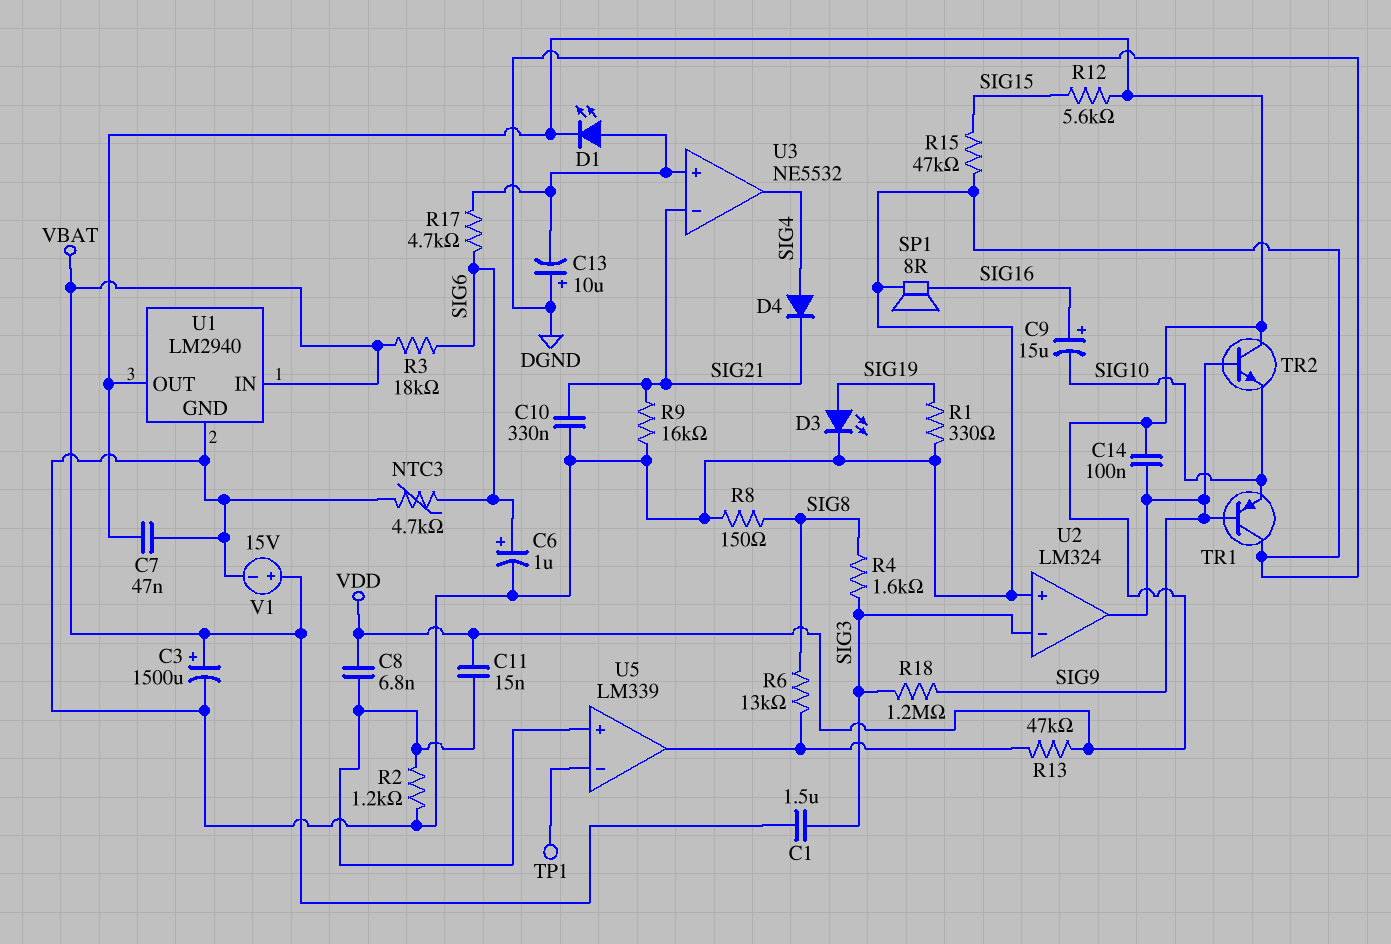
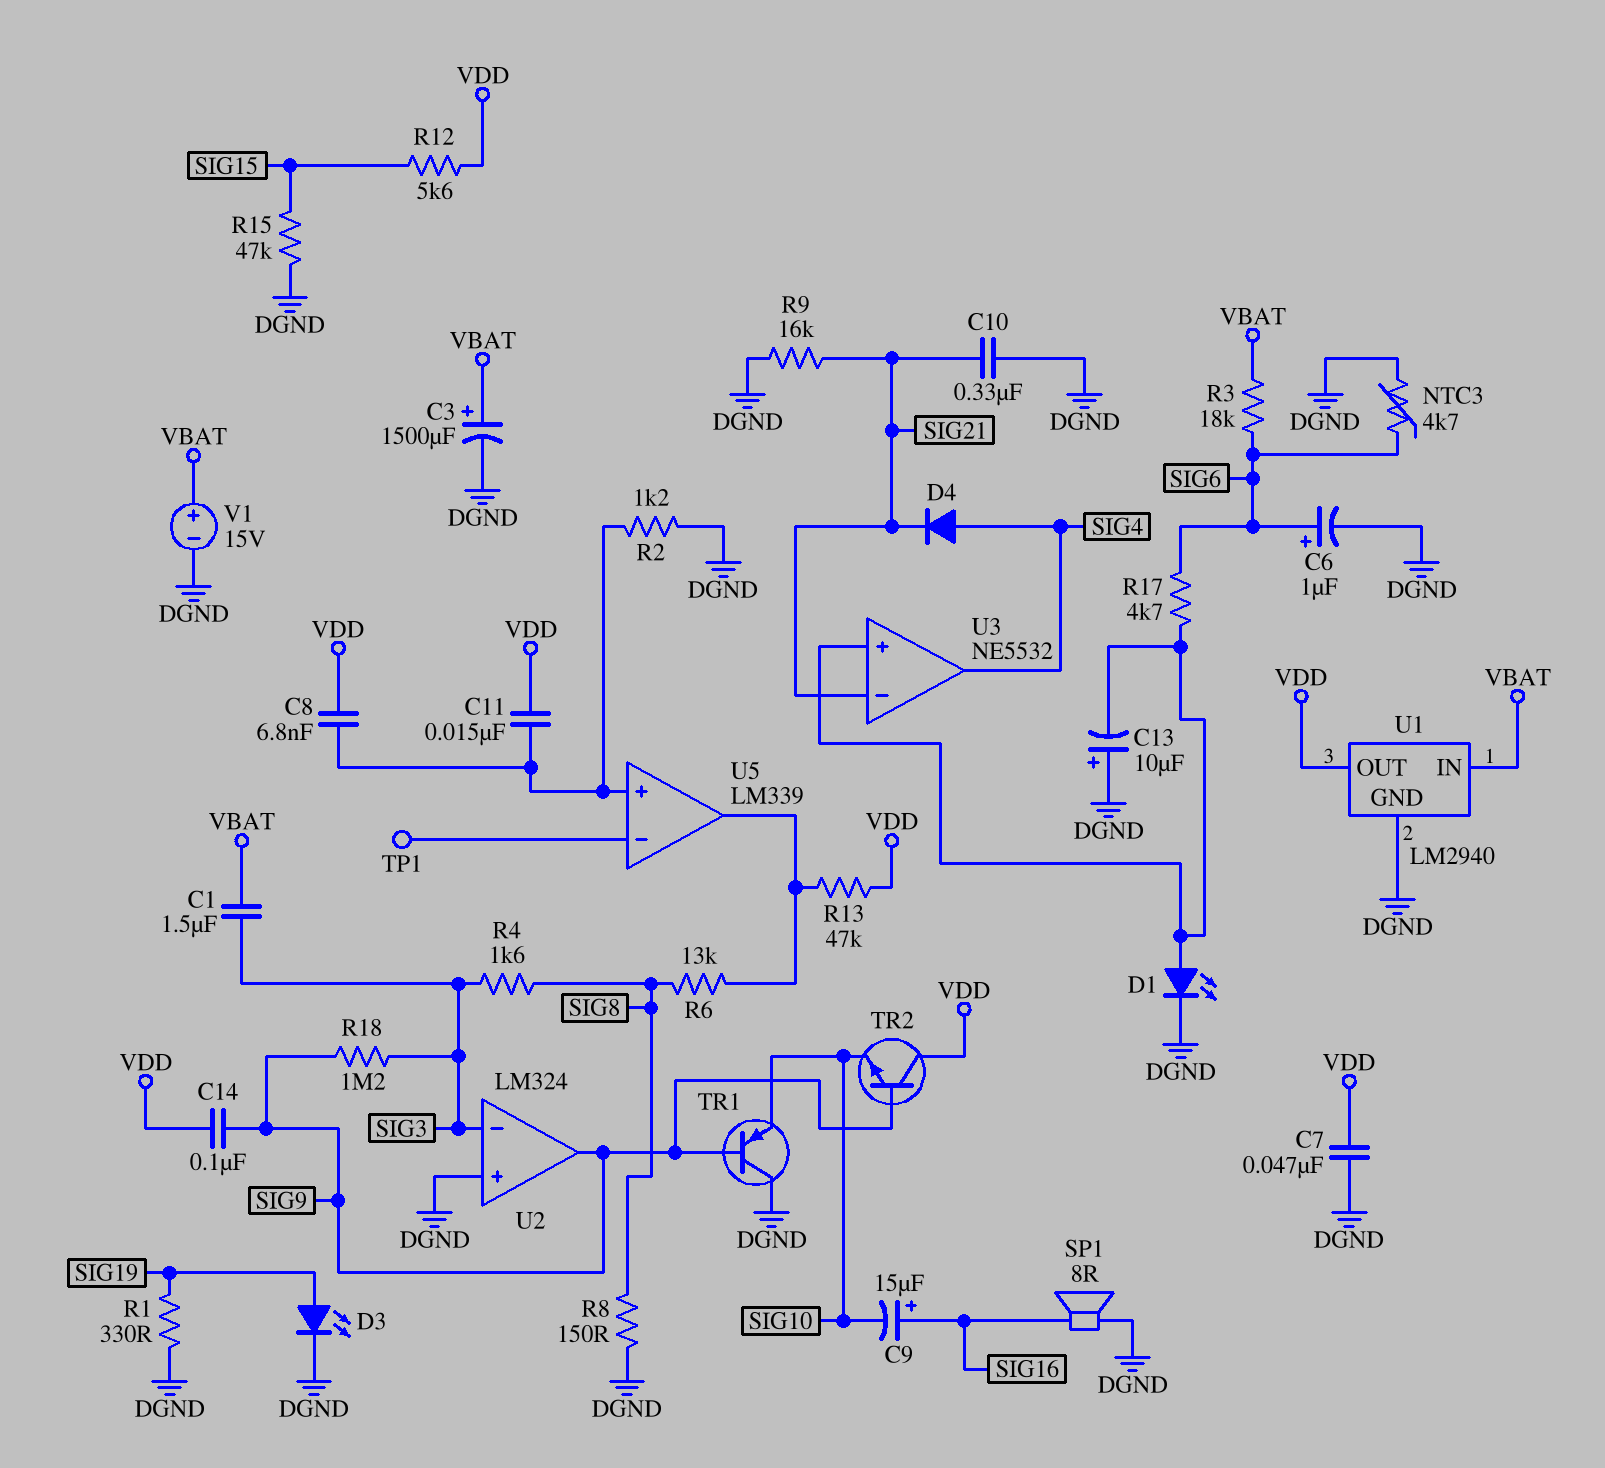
D1: LED (A U3/in+, K VDD) -> LED (A U3/in+, K DGND)

